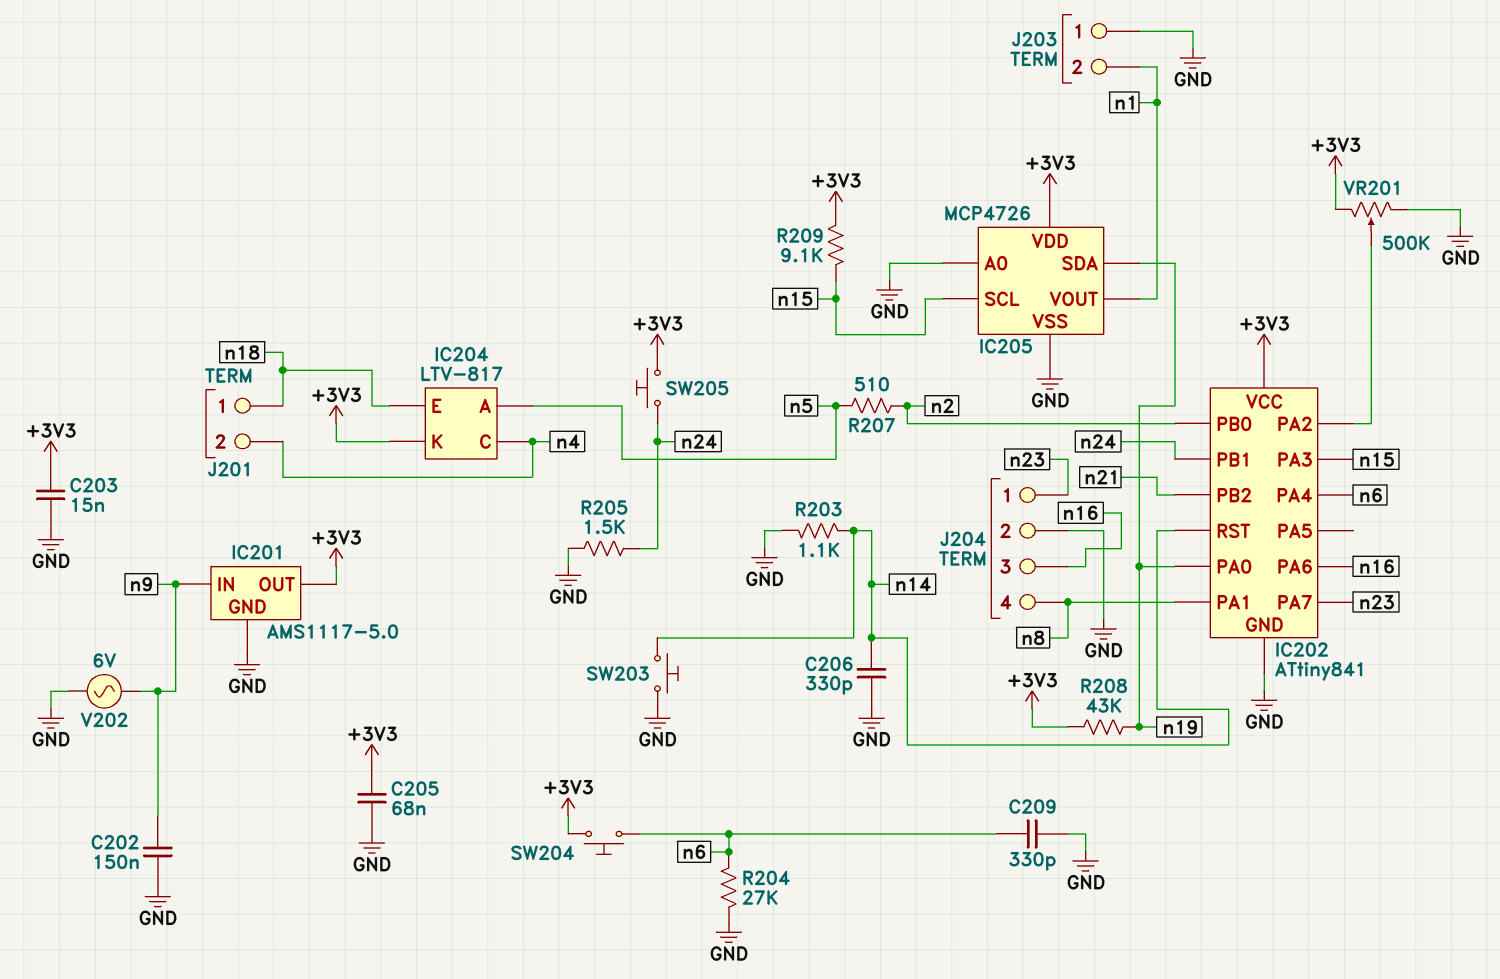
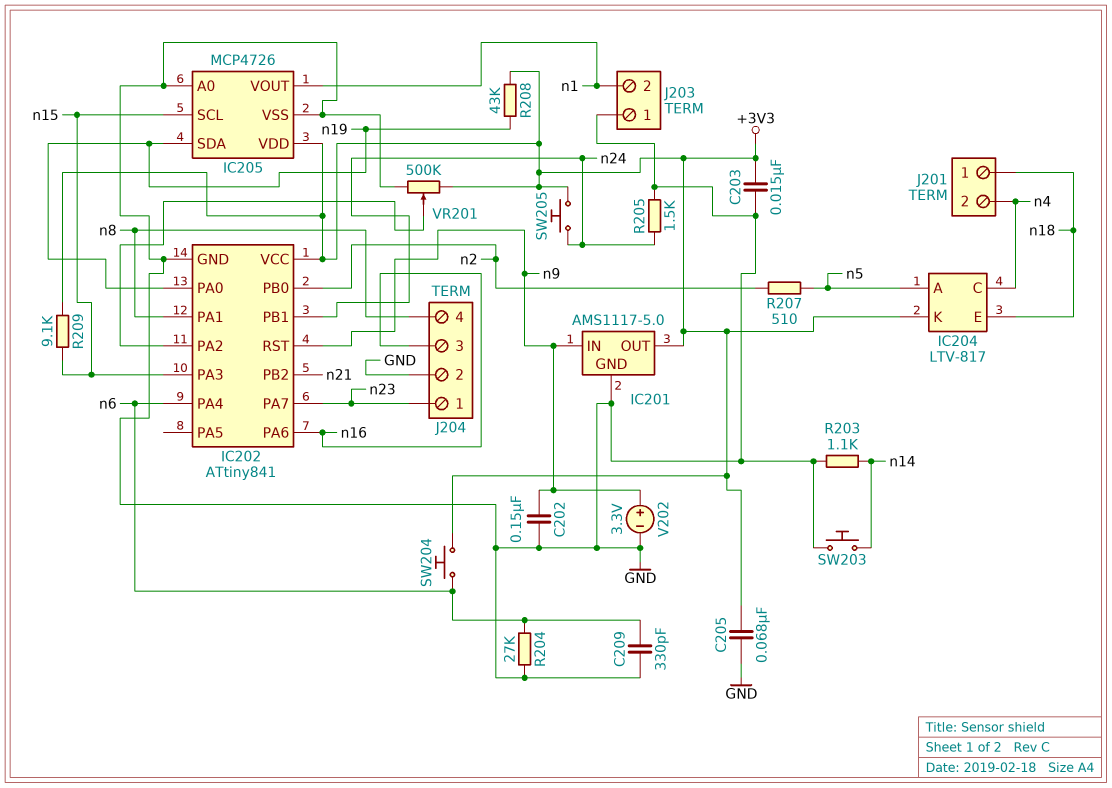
C206: 330pF (GND, n14) -> none
IC202 pin RST: n14 -> n9
V202: AC 6V (GND, n9) -> 3.3V (plus n9, minus GND)

